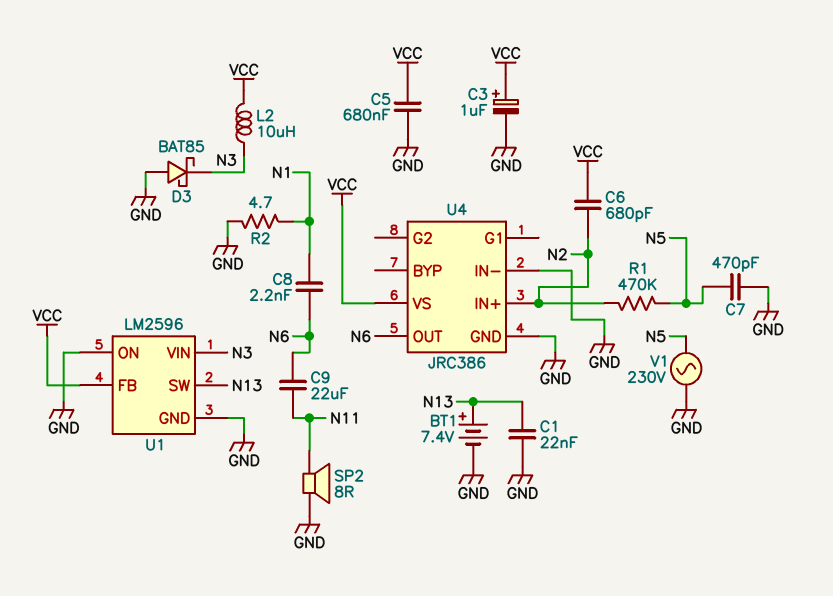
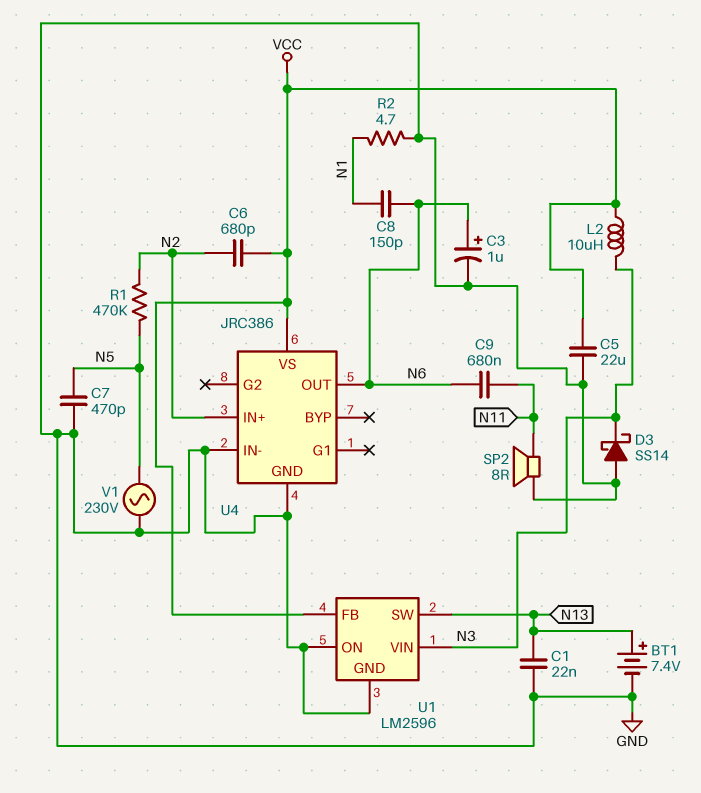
C3: 1uF (plus VCC, minus GND) -> 1uF (plus N6, minus GND)
C5: 680nF (GND, VCC) -> 22uF (GND, VCC)
C8: 2.2nF (N1, N6) -> 150pF (N1, N6)
C9: 22uF (N6, N11) -> 680nF (N6, N11)
D3: schottky BAT85 (A GND, K N3) -> schottky SS14 (A GND, K N3)

